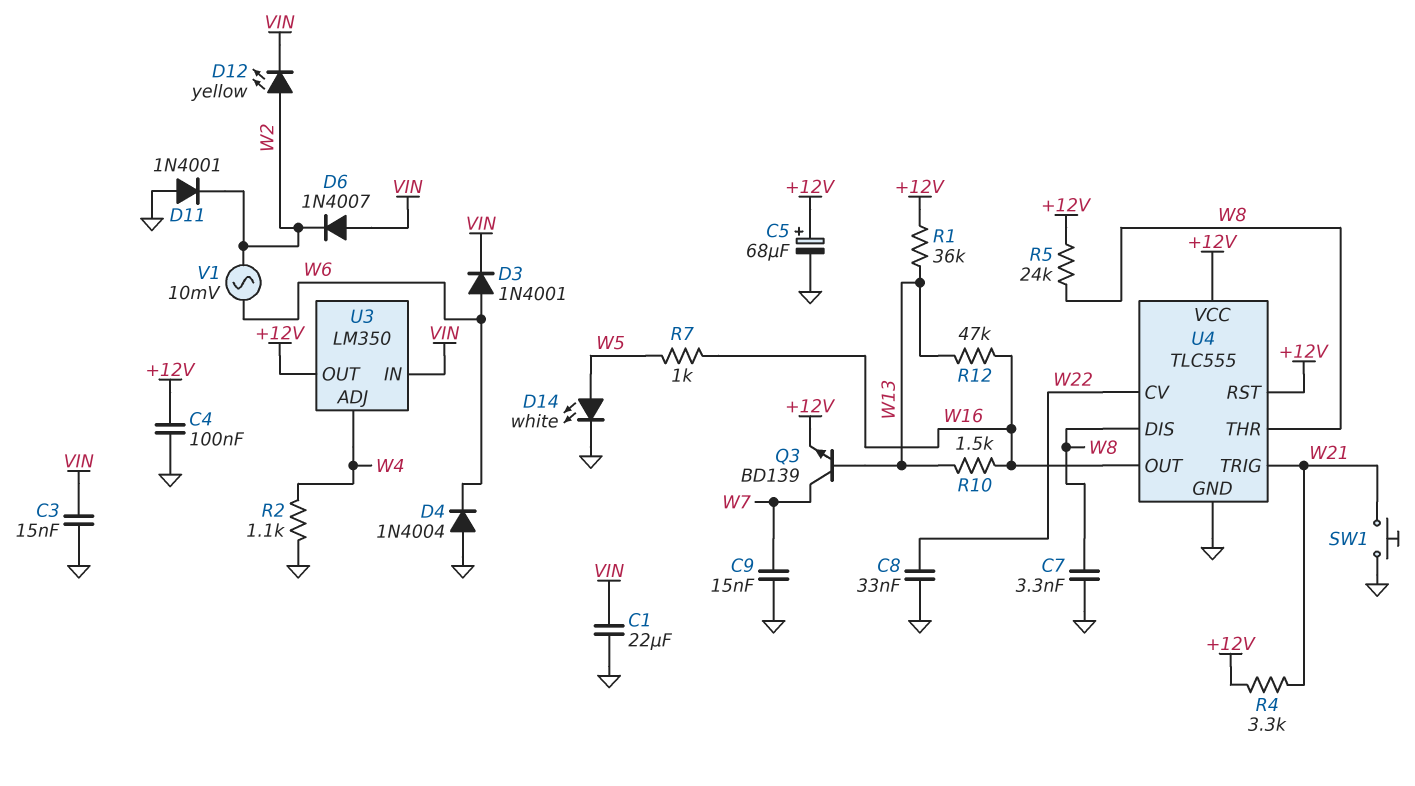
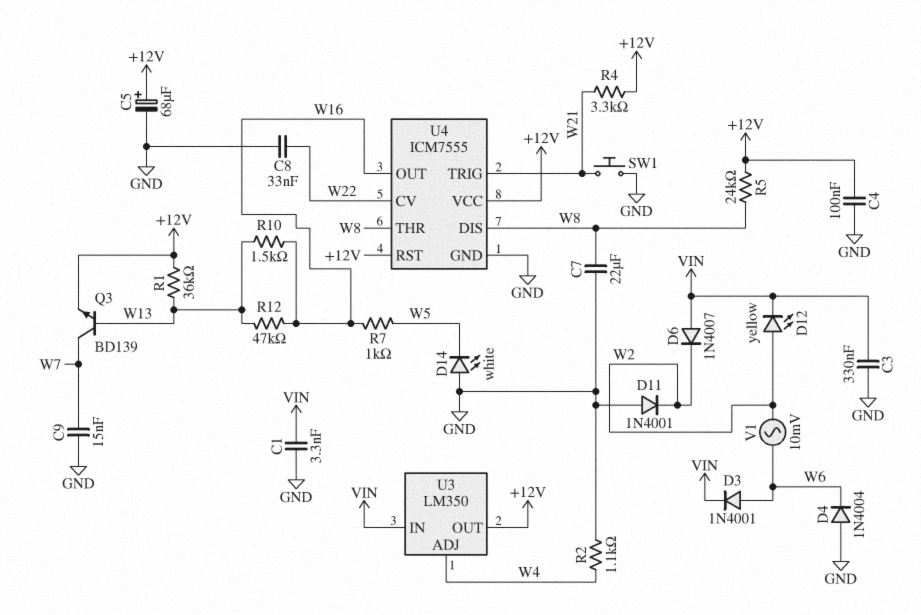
C1: 22uF (GND, VIN) -> 3.3nF (GND, VIN)
C3: 15nF (GND, VIN) -> 330nF (GND, VIN)
C7: 3.3nF (GND, W8) -> 22uF (GND, W8)
D14: LED white (A W5, K GND) -> LED white (A GND, K W5)
U4: TLC555 -> ICM7555

